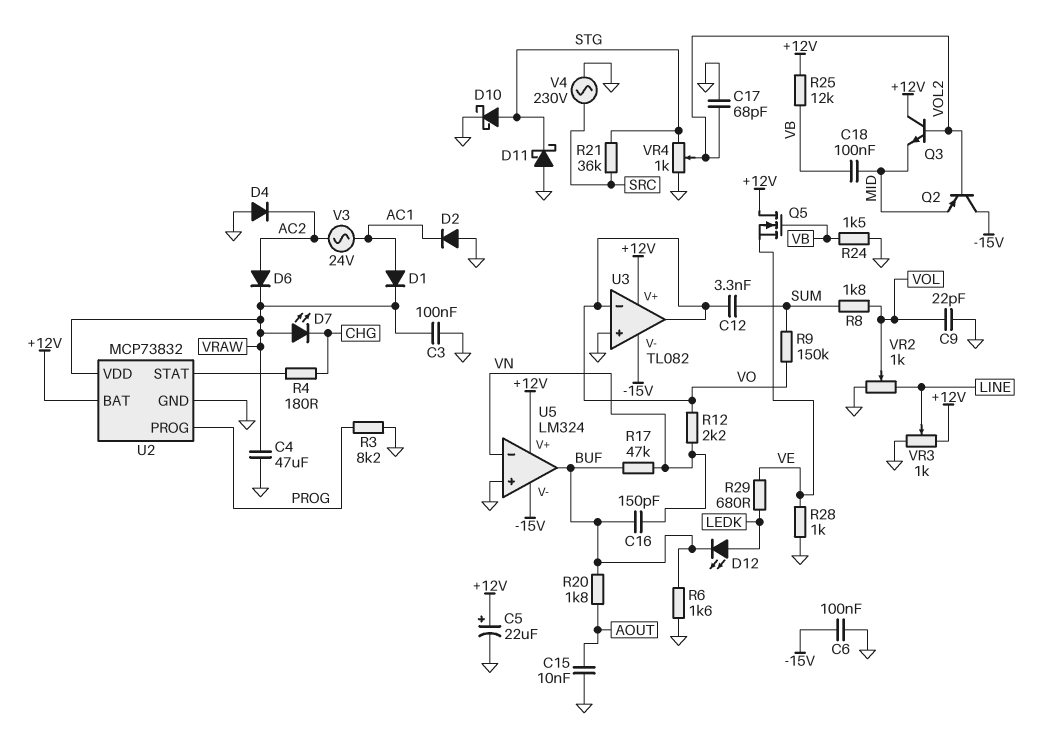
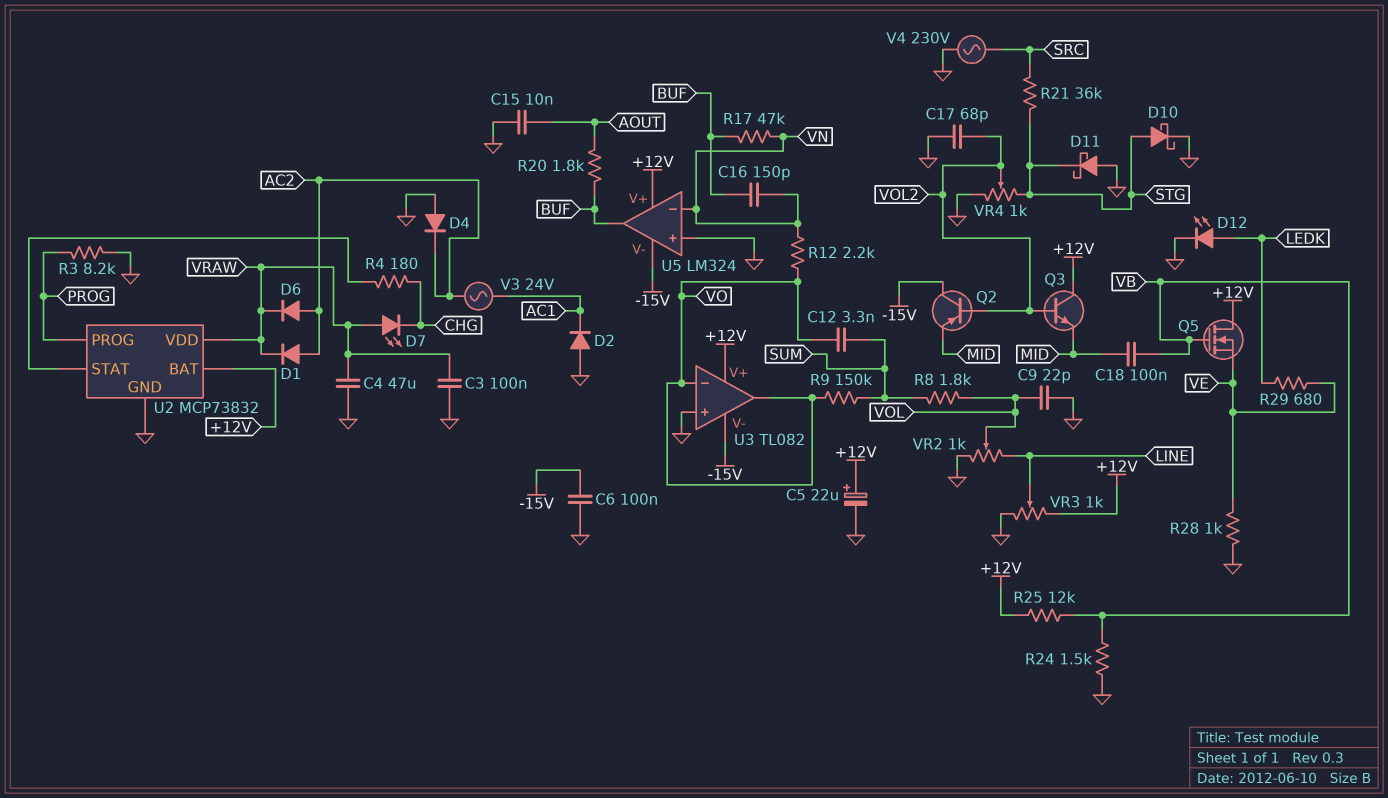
D1: diode (A AC1, K VRAW) -> diode (A AC2, K VRAW)
D12: LED (A LEDK, K BUF) -> LED (A LEDK, K GND)
R6: 1.6k (BUF, GND) -> none

